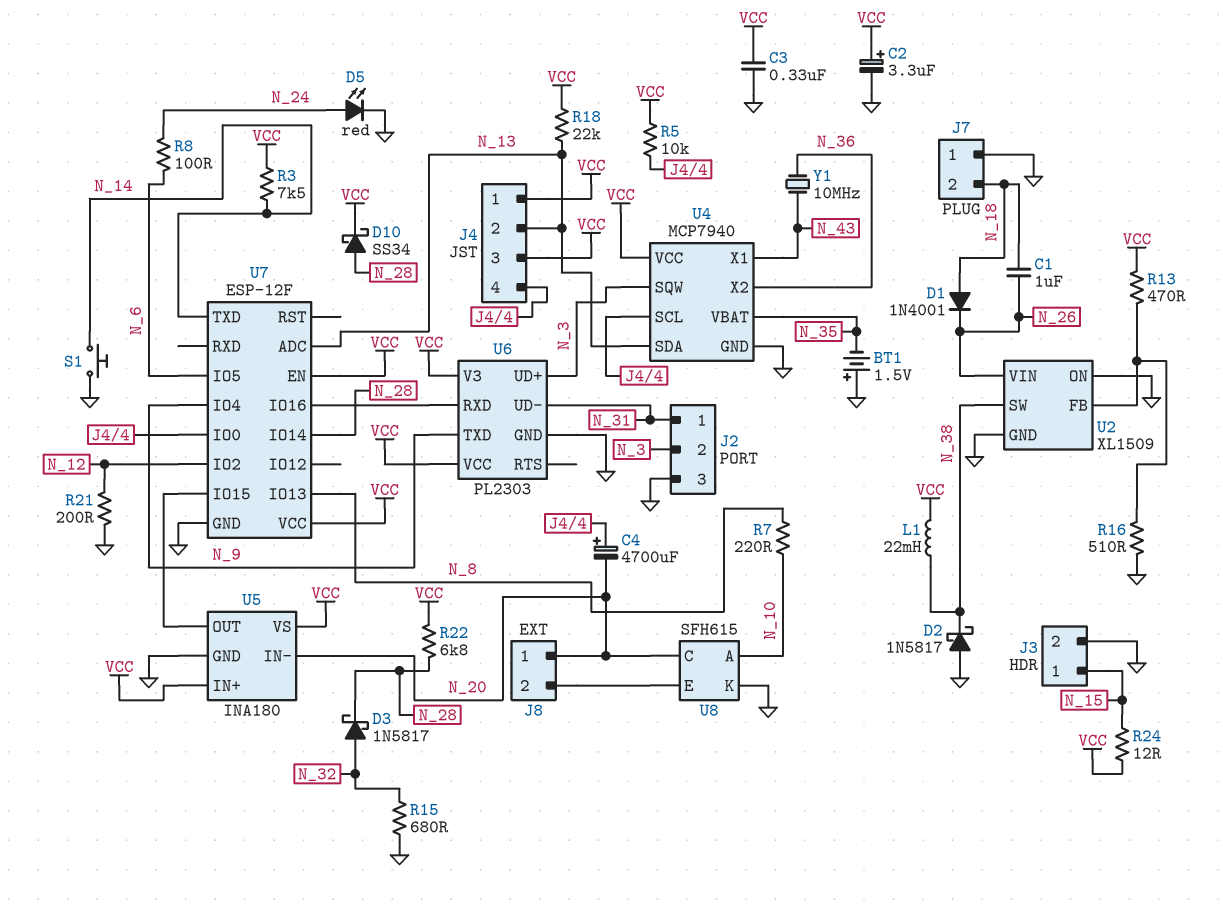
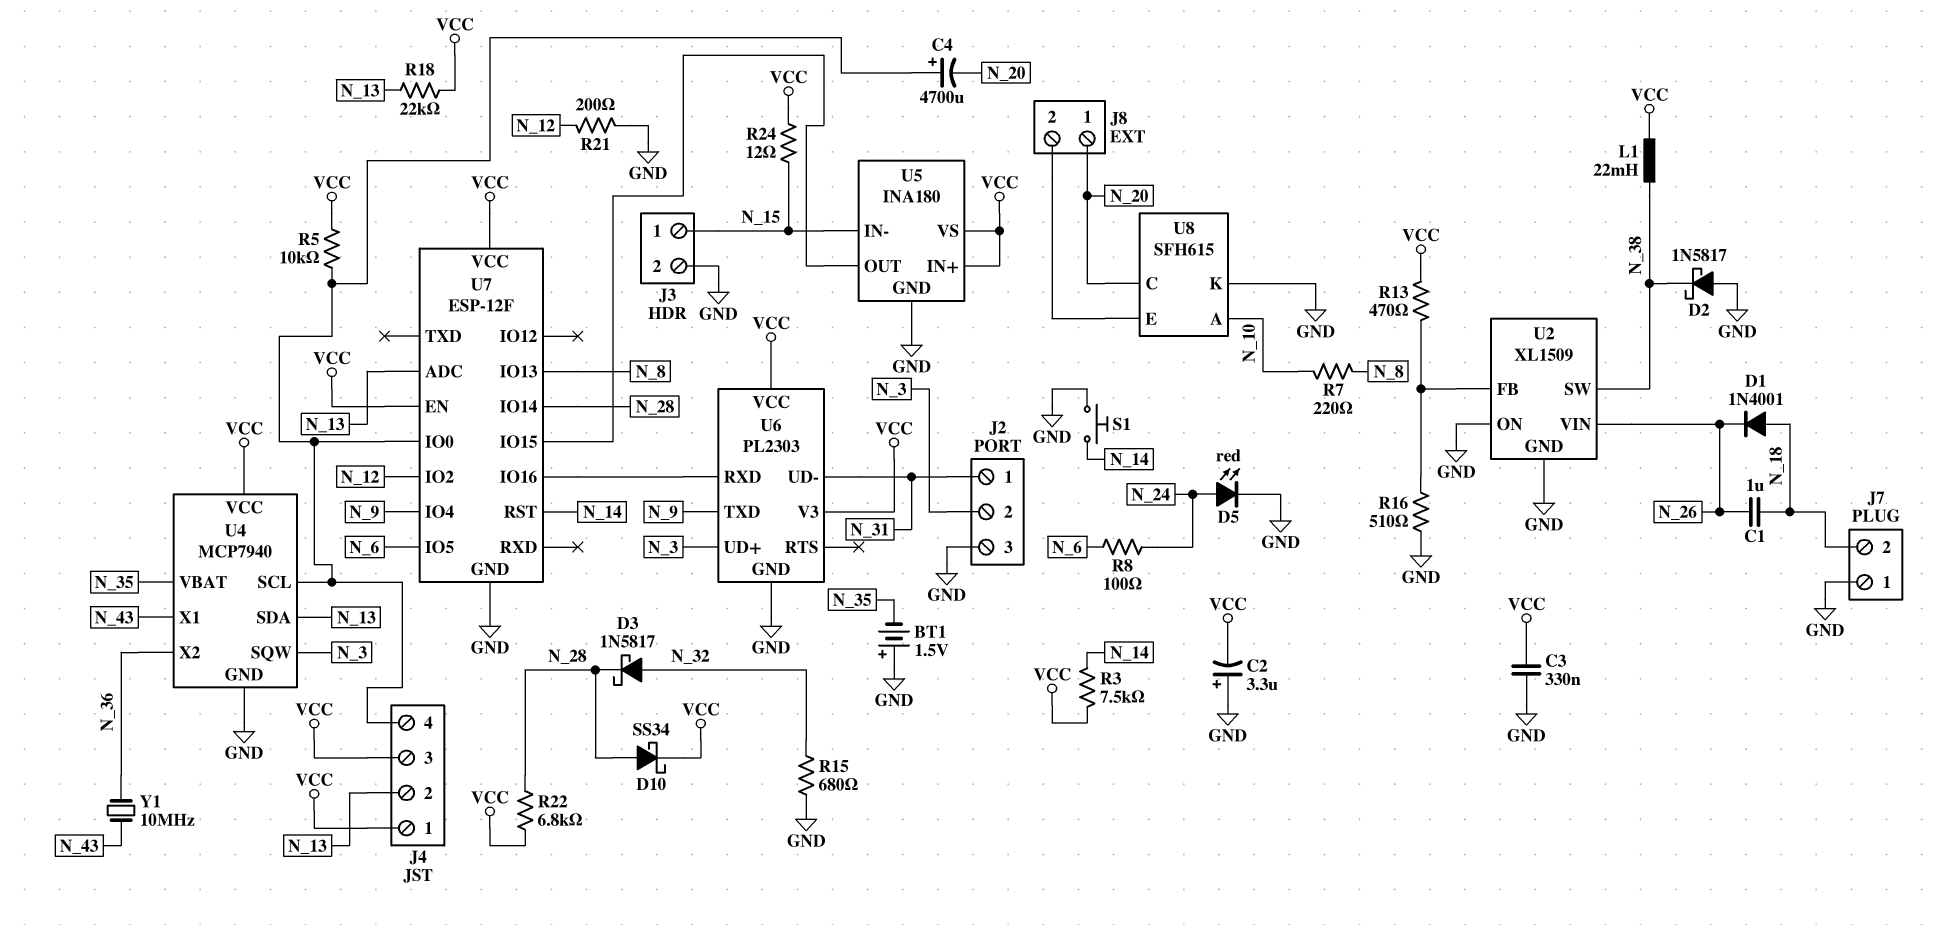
C2: 3.3uF (plus VCC, minus GND) -> 3.3uF (plus GND, minus VCC)
U5 pin IN-: N_20 -> N_15
U7 pin RST: none -> N_14
U7 pin TXD: N_14 -> none

